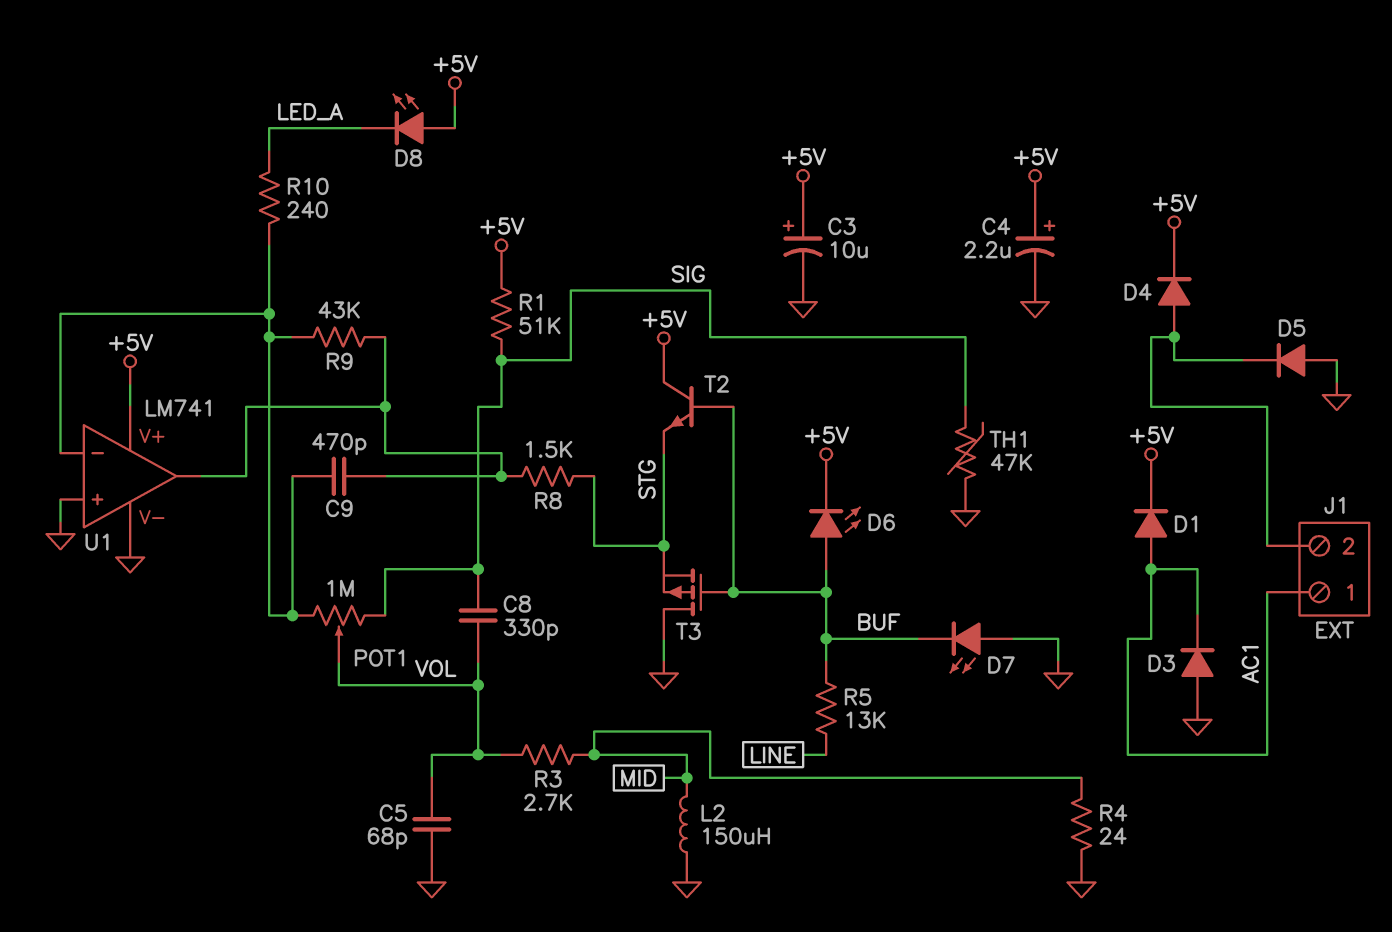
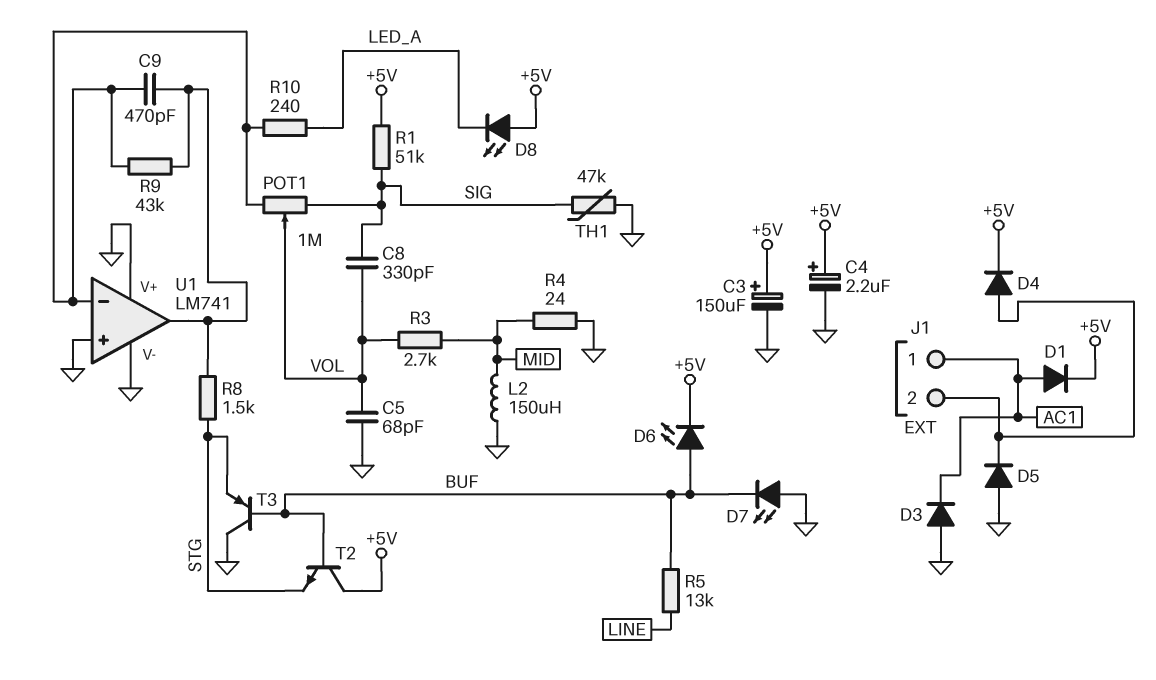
C3: 10uF (plus +5V, minus GND) -> 150uF (plus +5V, minus GND)
T3: PMOS (G BUF, D GND, S STG) -> PNP (B BUF, C GND, E STG)
U1 pin V+: +5V -> GND

